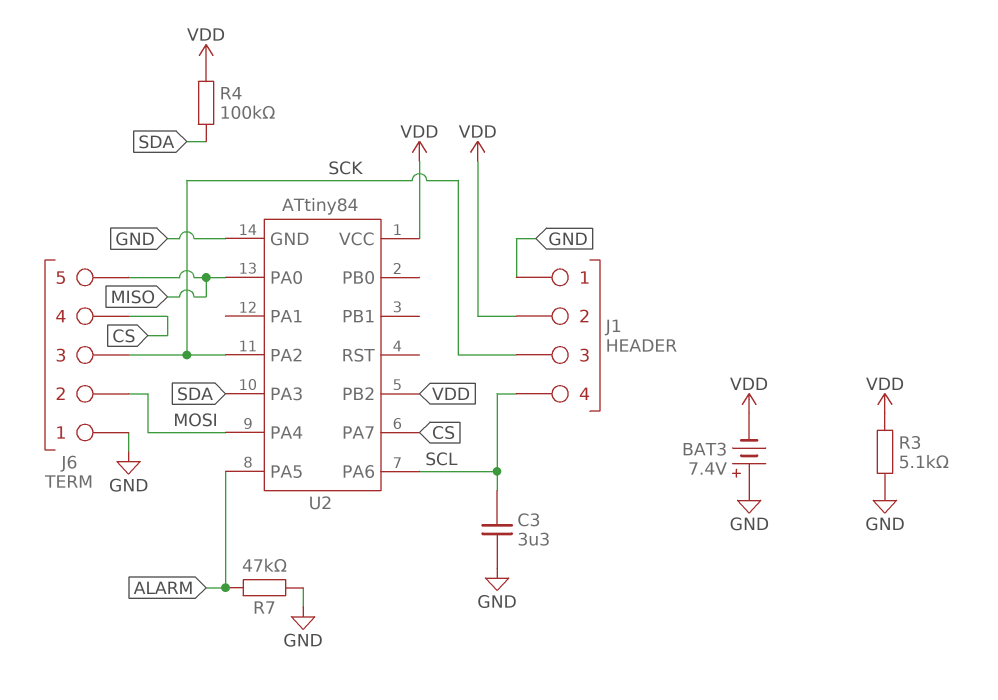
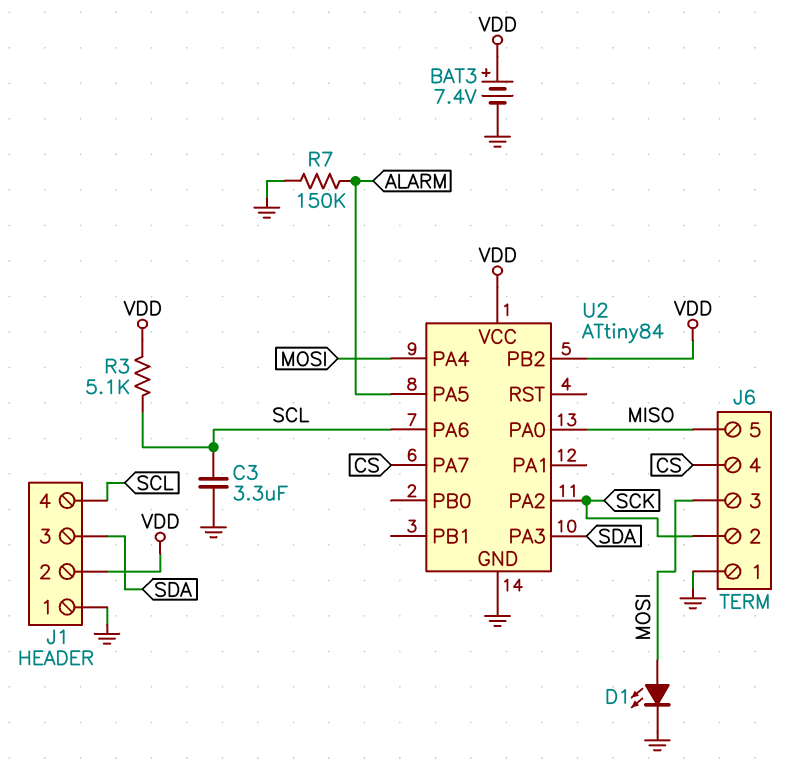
BAT3: 7.4V (plus GND, minus VDD) -> 7.4V (plus VDD, minus GND)
D1: none -> LED (A MOSI, K GND)
J1 pin 3: SCK -> SDA
J6 pin 2: MOSI -> SCK
J6 pin 3: SCK -> MOSI
R3: 5.1k (GND, VDD) -> 5.1k (SCL, VDD)
R4: 100k (SDA, VDD) -> none
R7: 47k (ALARM, GND) -> 150k (ALARM, GND)

